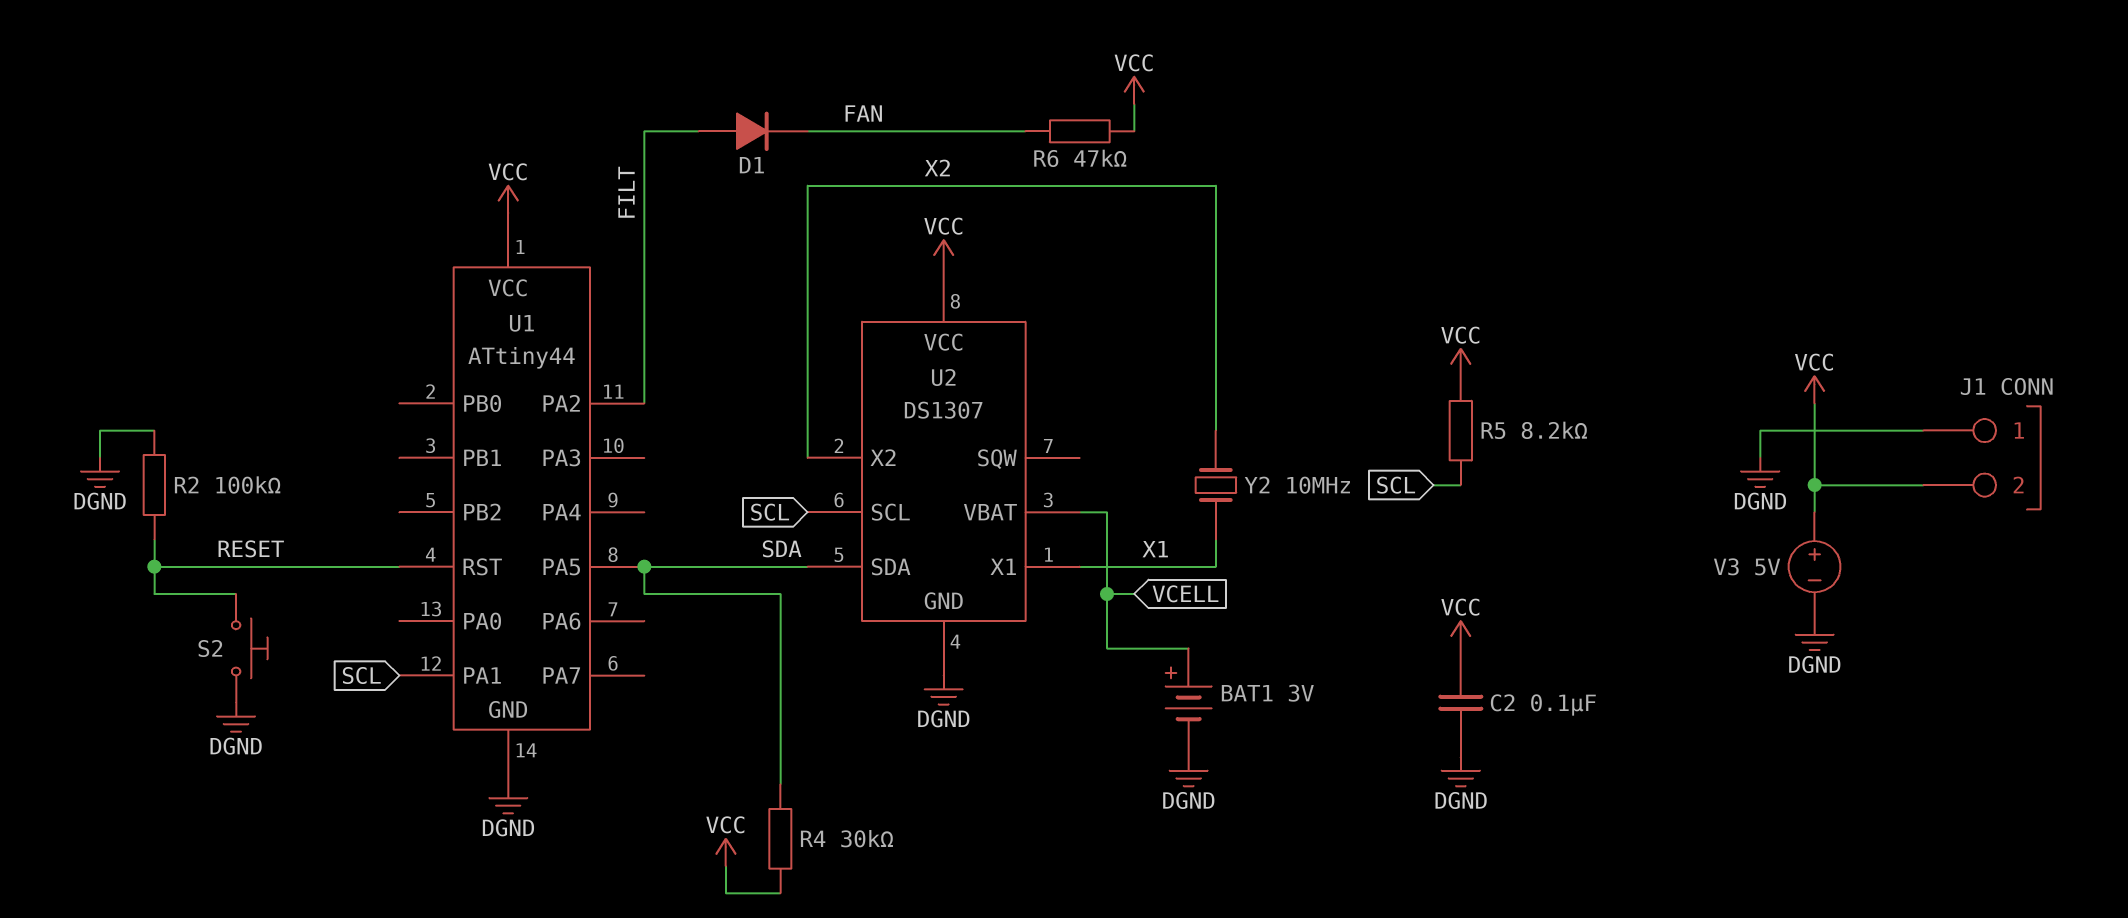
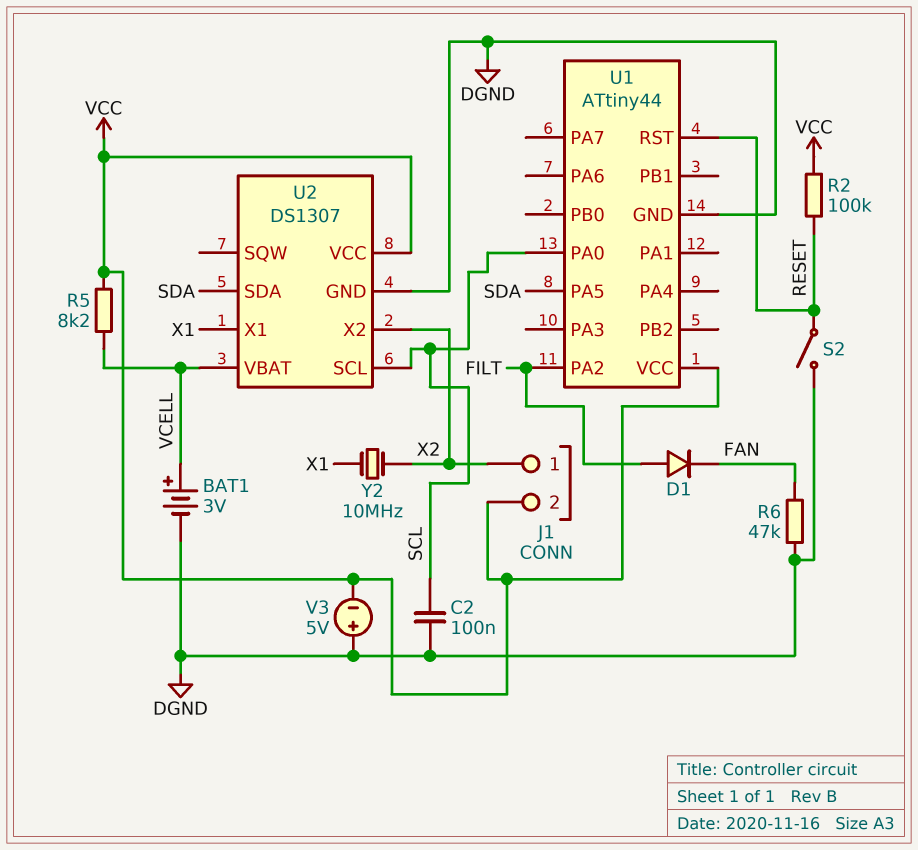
C2: 100nF (DGND, VCC) -> 100nF (DGND, SCL)
J1 pin 1: DGND -> X2
R2: 100k (DGND, RESET) -> 100k (RESET, VCC)
R4: 30k (SDA, VCC) -> none
R5: 8.2k (SCL, VCC) -> 8.2k (VCC, VCELL)
R6: 47k (FAN, VCC) -> 47k (DGND, FAN)
S2: button (DGND, RESET) -> switch (DGND, RESET)
U1 pin PA0: none -> SCL
U1 pin PA1: SCL -> none
V3: 5V (plus VCC, minus DGND) -> 5V (plus DGND, minus VCC)

